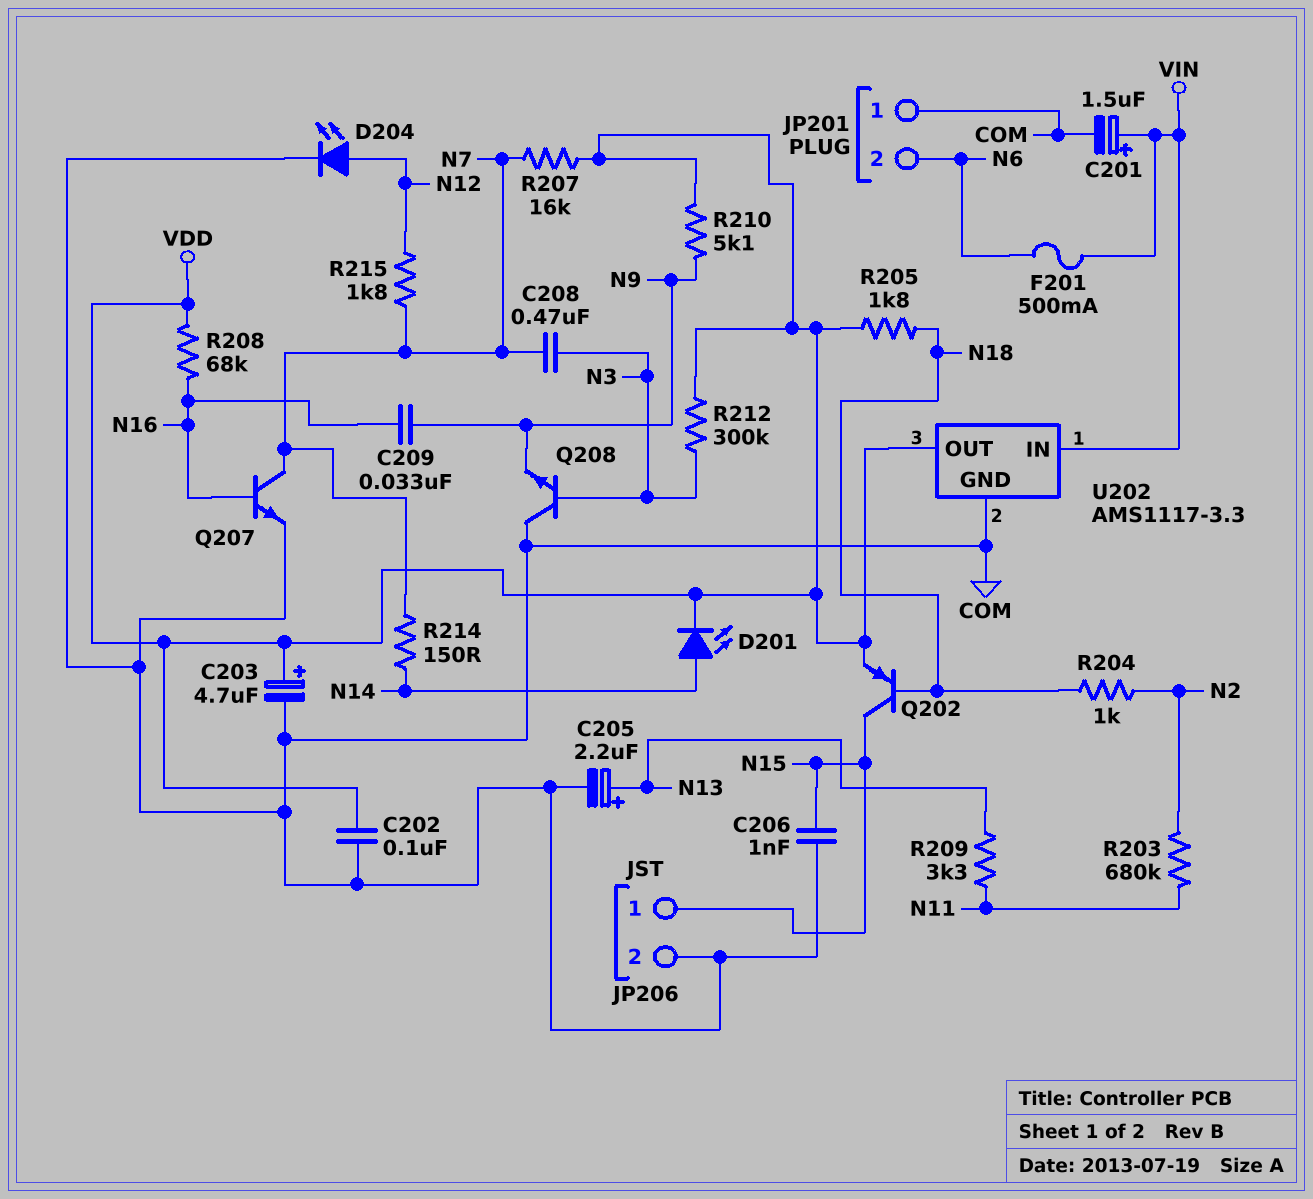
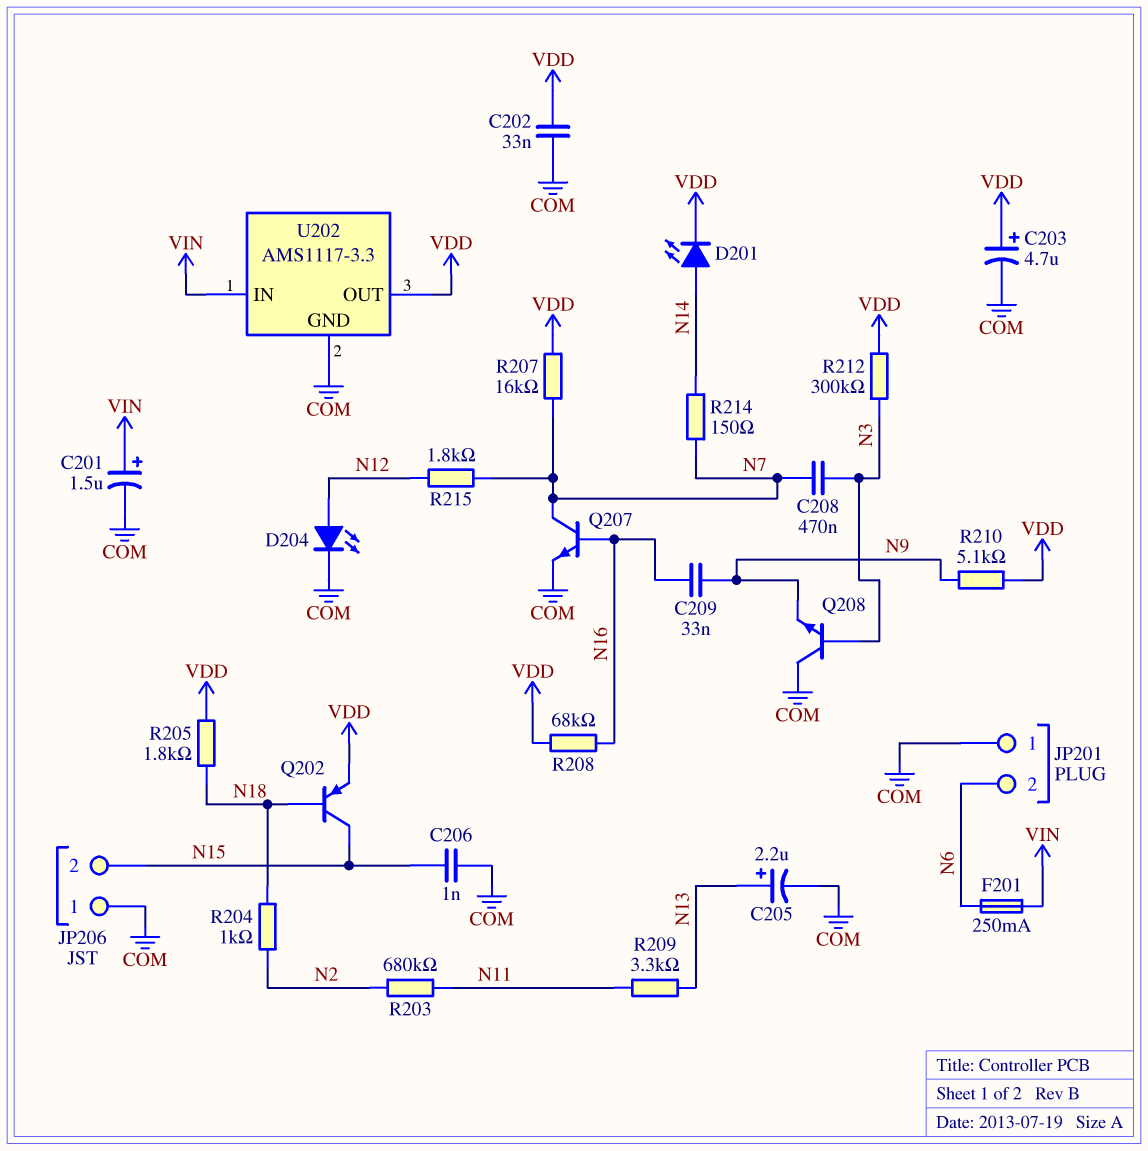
C202: 100nF (COM, VDD) -> 33nF (COM, VDD)
F201: 500mA (N6, VIN) -> 250mA (N6, VIN)
JP206 pin 1: N15 -> COM
JP206 pin 2: COM -> N15

